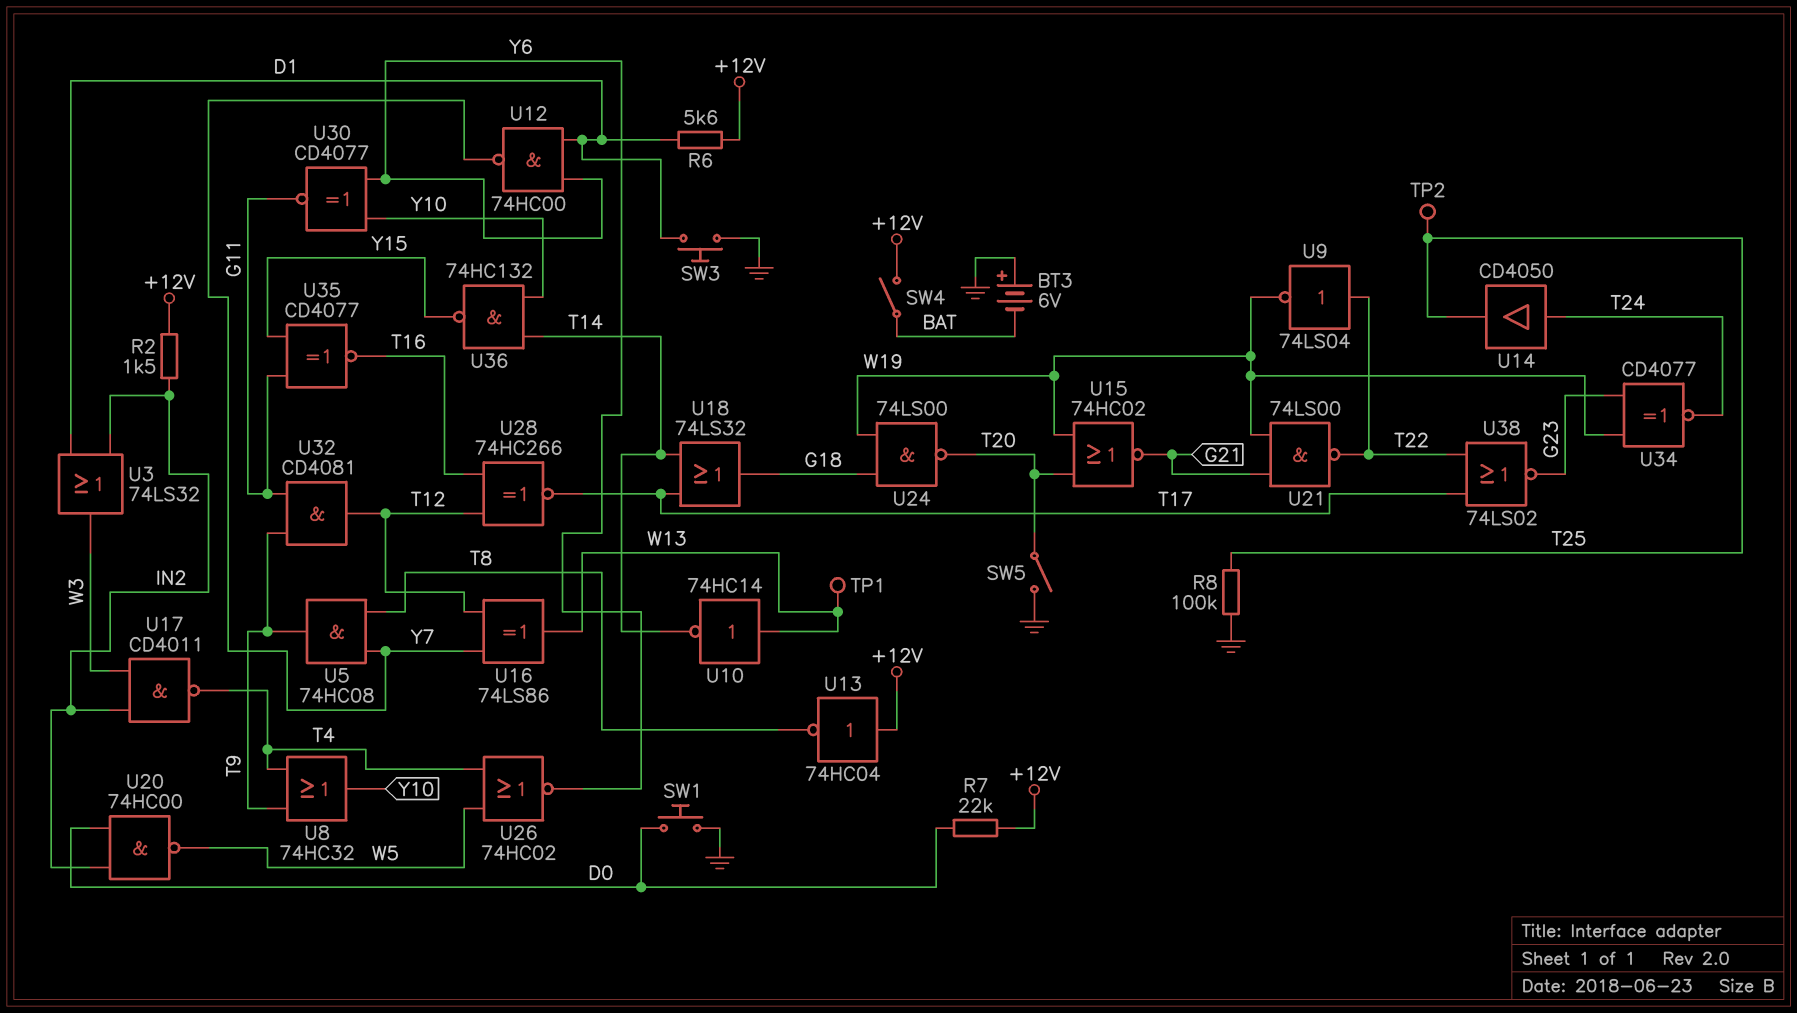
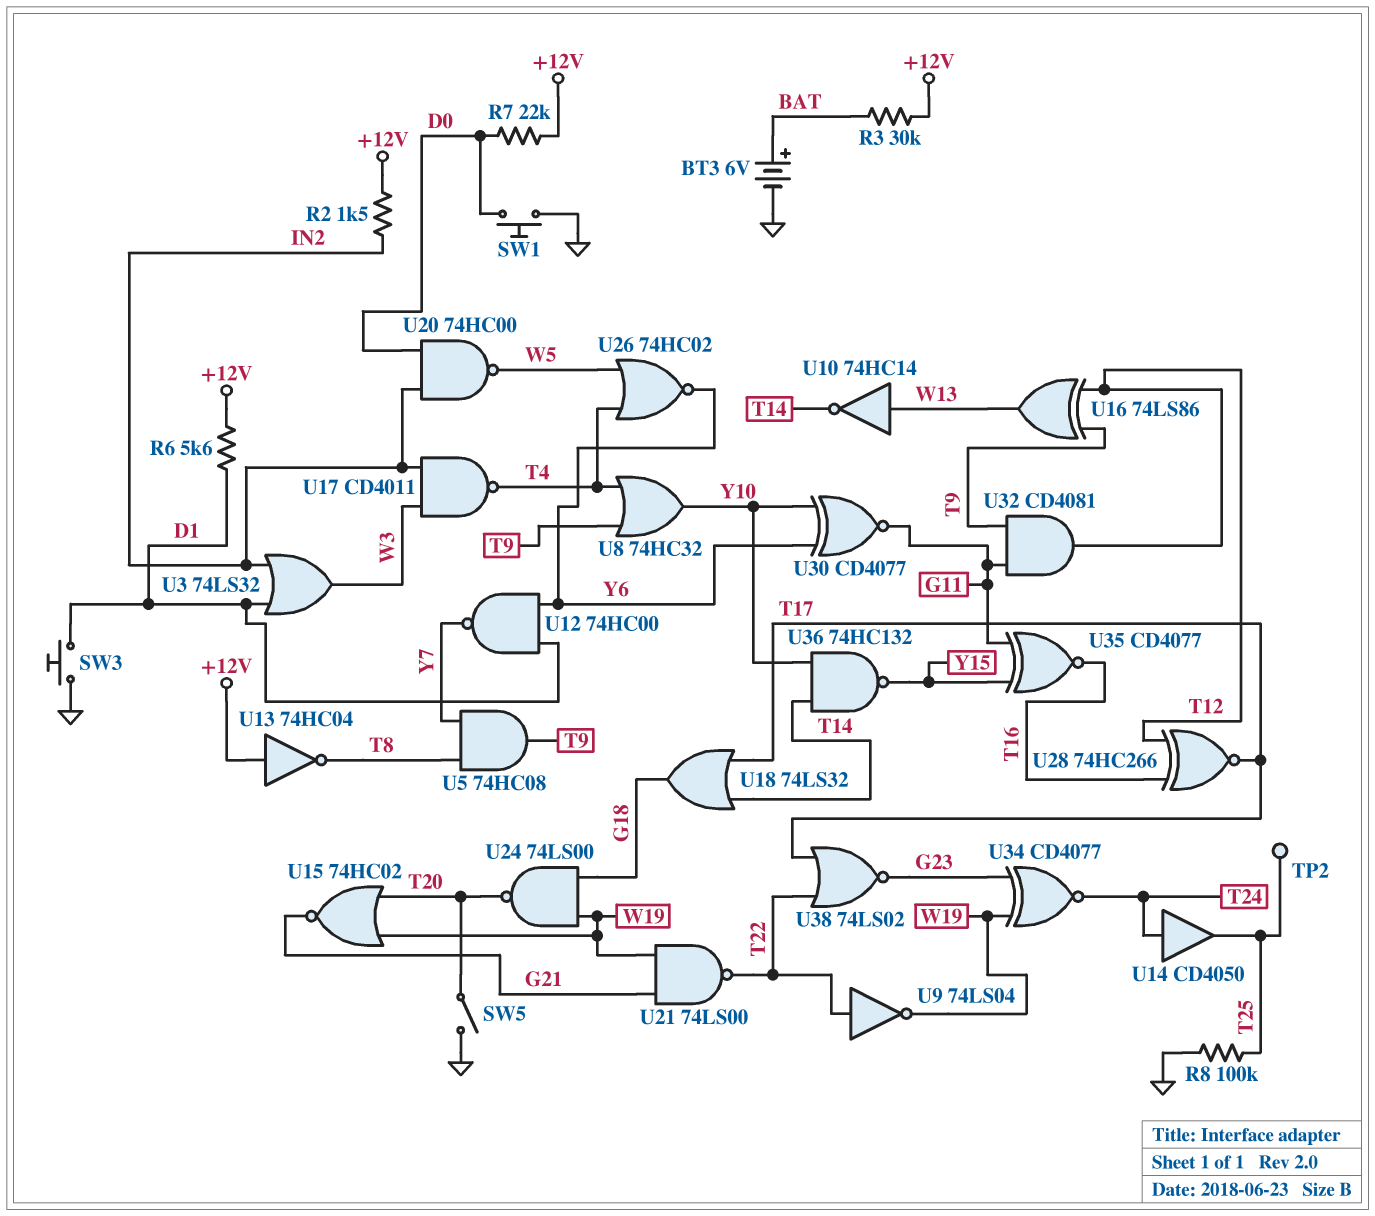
BT3: 6V (plus GND, minus BAT) -> 6V (plus BAT, minus GND)
R3: none -> 30k (+12V, BAT)
SW4: switch (+12V, BAT) -> none
TP1: test point (W13) -> none
U16: XOR 74LS86 (in T12, in Y7, out W13) -> XOR 74LS86 (in T9, in T12, out W13)

